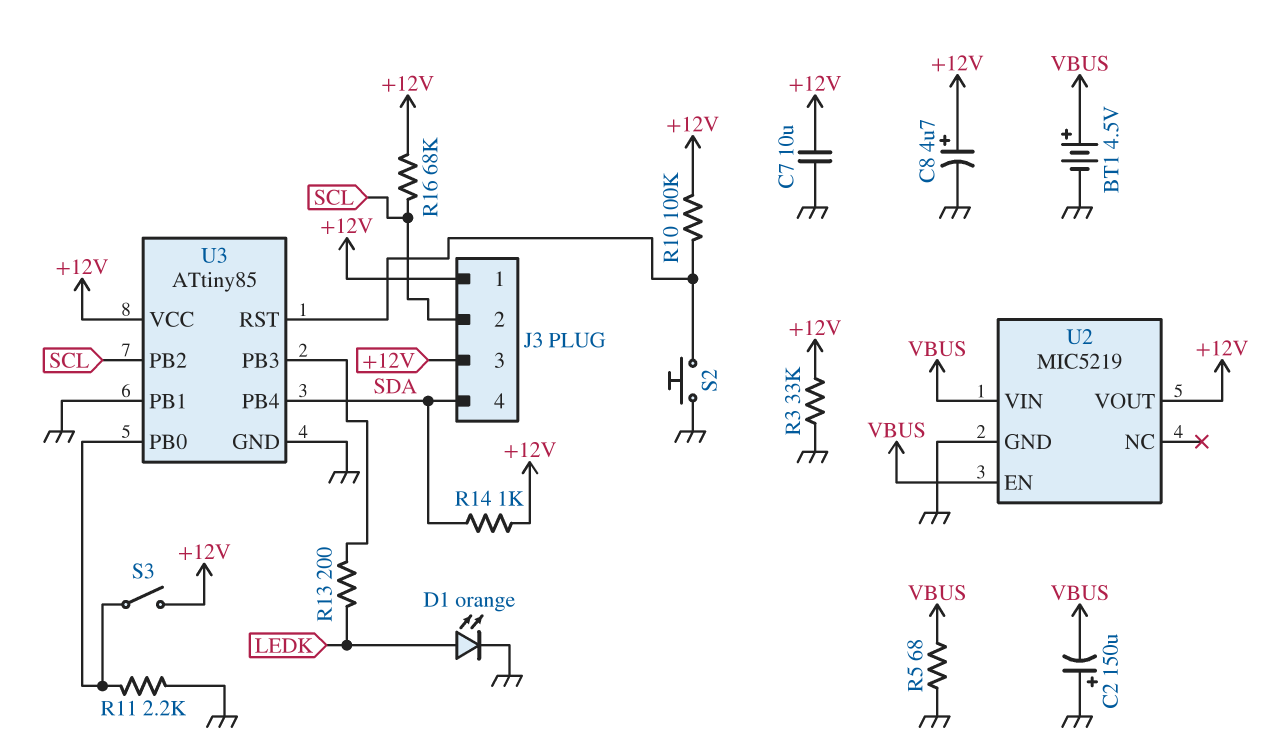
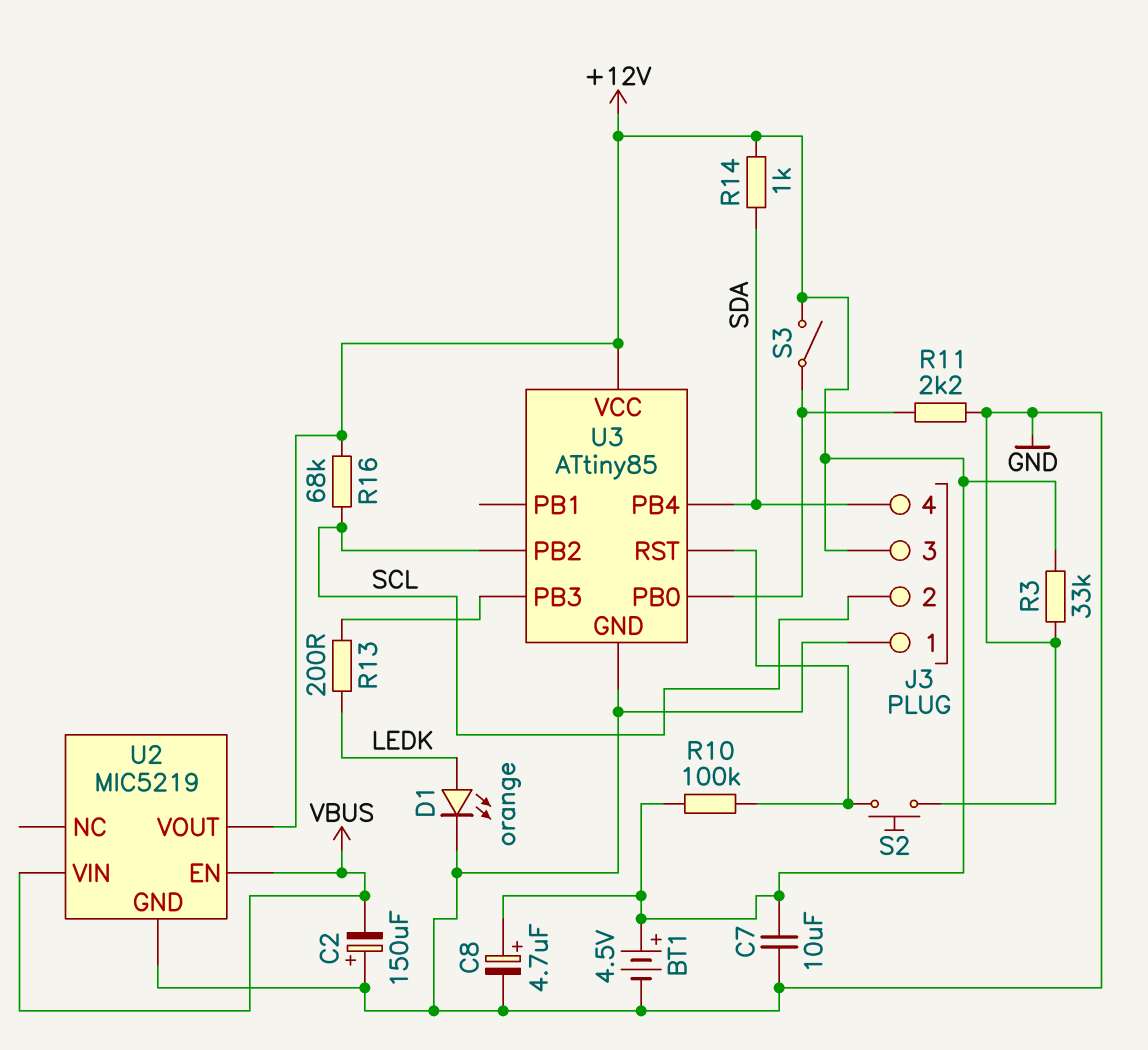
BT1: 4.5V (plus VBUS, minus GND) -> 4.5V (plus +12V, minus GND)
J3 pin 1: +12V -> GND
R5: 68 (GND, VBUS) -> none
U3 pin PB1: GND -> none

